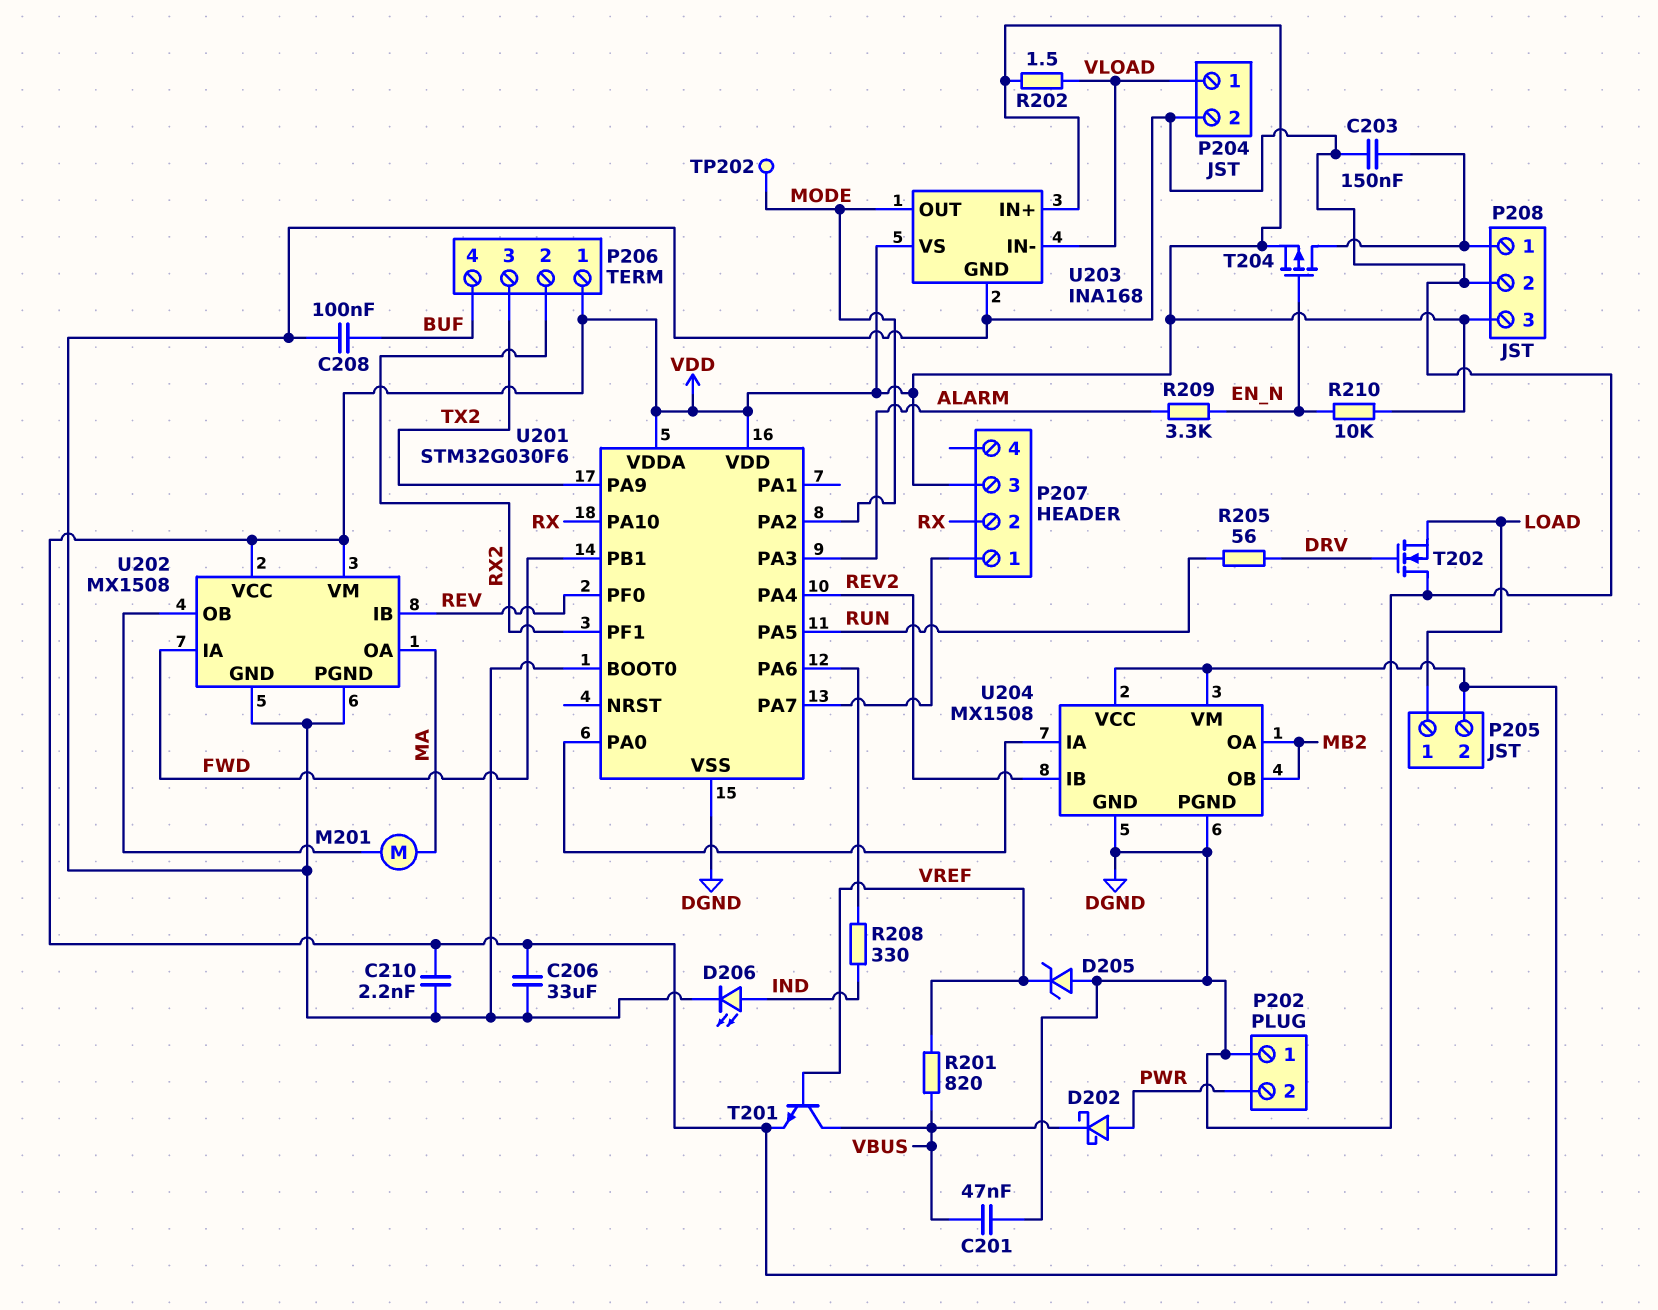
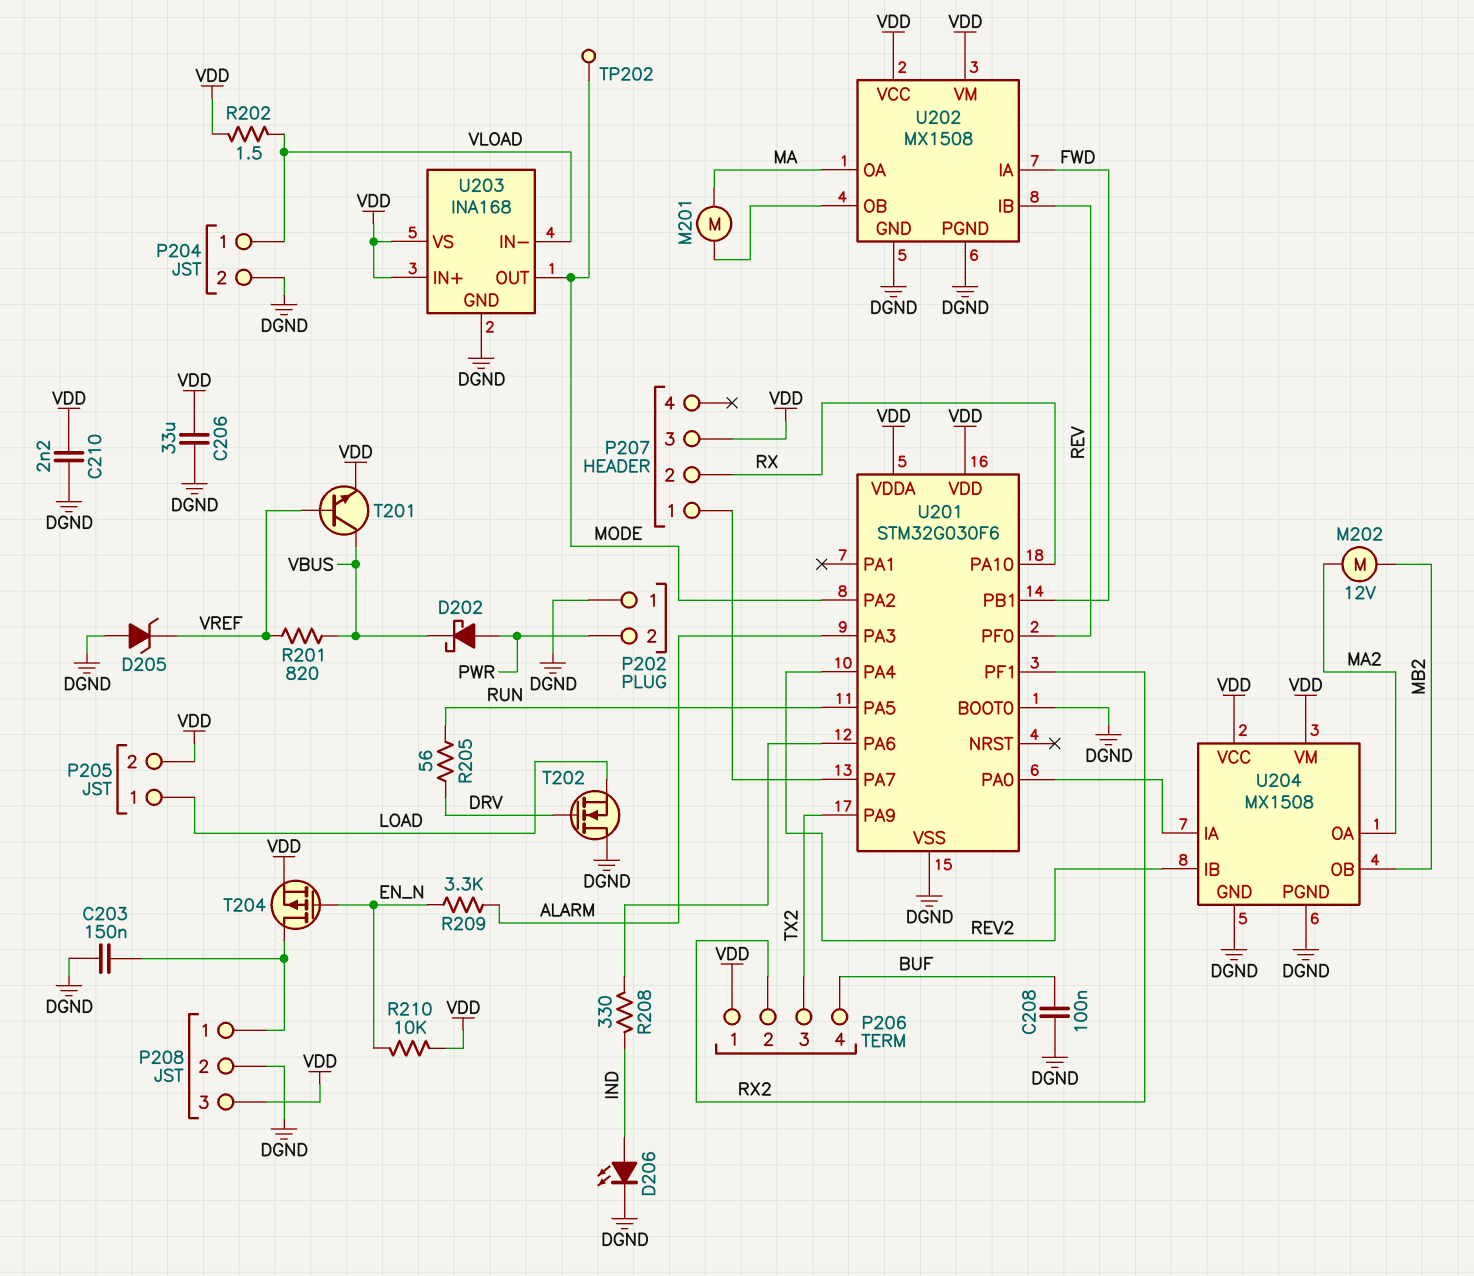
C201: 47nF (DGND, VBUS) -> none
M202: none -> motor 12V (MA2, MB2)
U204 pin OA: MB2 -> MA2

